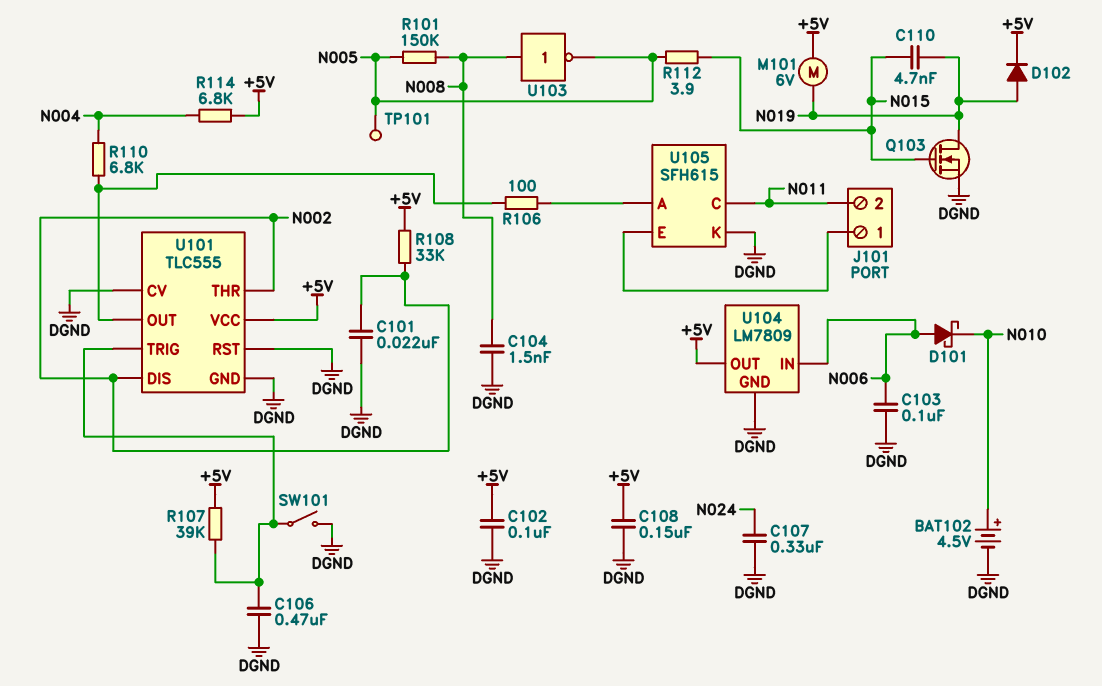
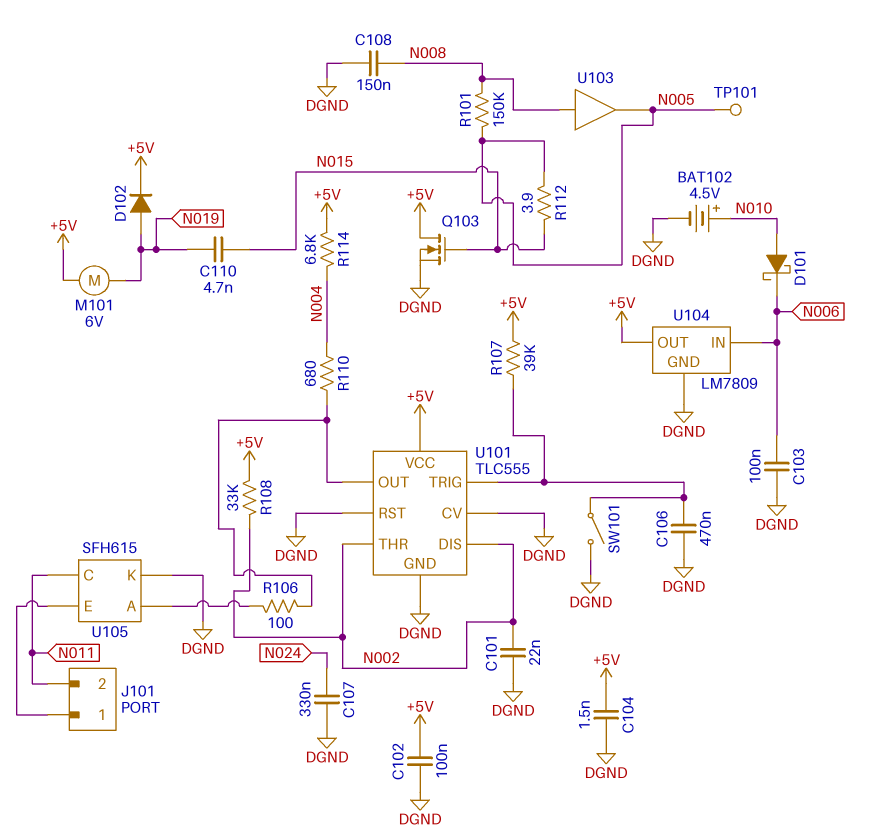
C104: 1.5nF (DGND, N008) -> 1.5nF (+5V, DGND)
C108: 150nF (+5V, DGND) -> 150nF (DGND, N008)
D101: schottky (A N006, K N010) -> schottky (A N010, K N006)
Q103: NMOS (G N015, D N019, S DGND) -> NMOS (G N015, D +5V, S DGND)
R110: 6.8k (N004, U101/OUT) -> 680 (N004, U101/OUT)
U103: NOT (in N008, out N005) -> buffer (in N008, out N005)

